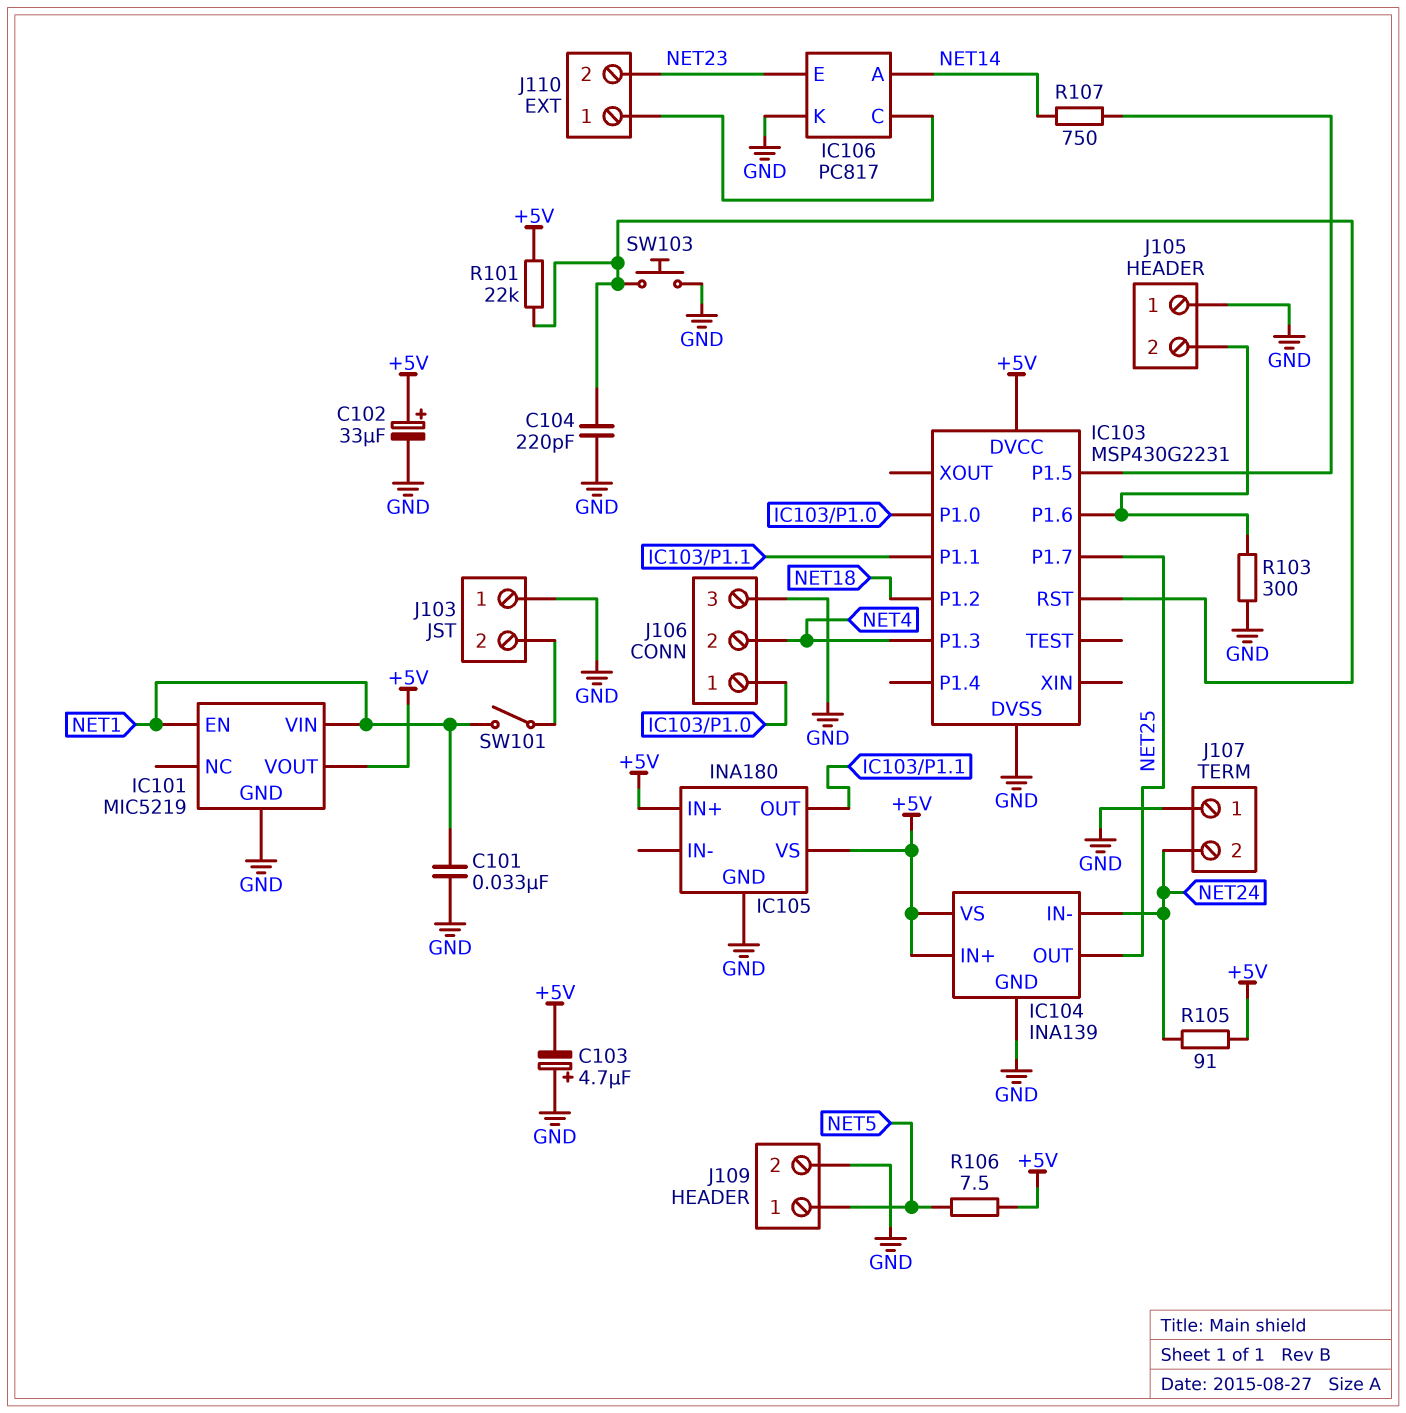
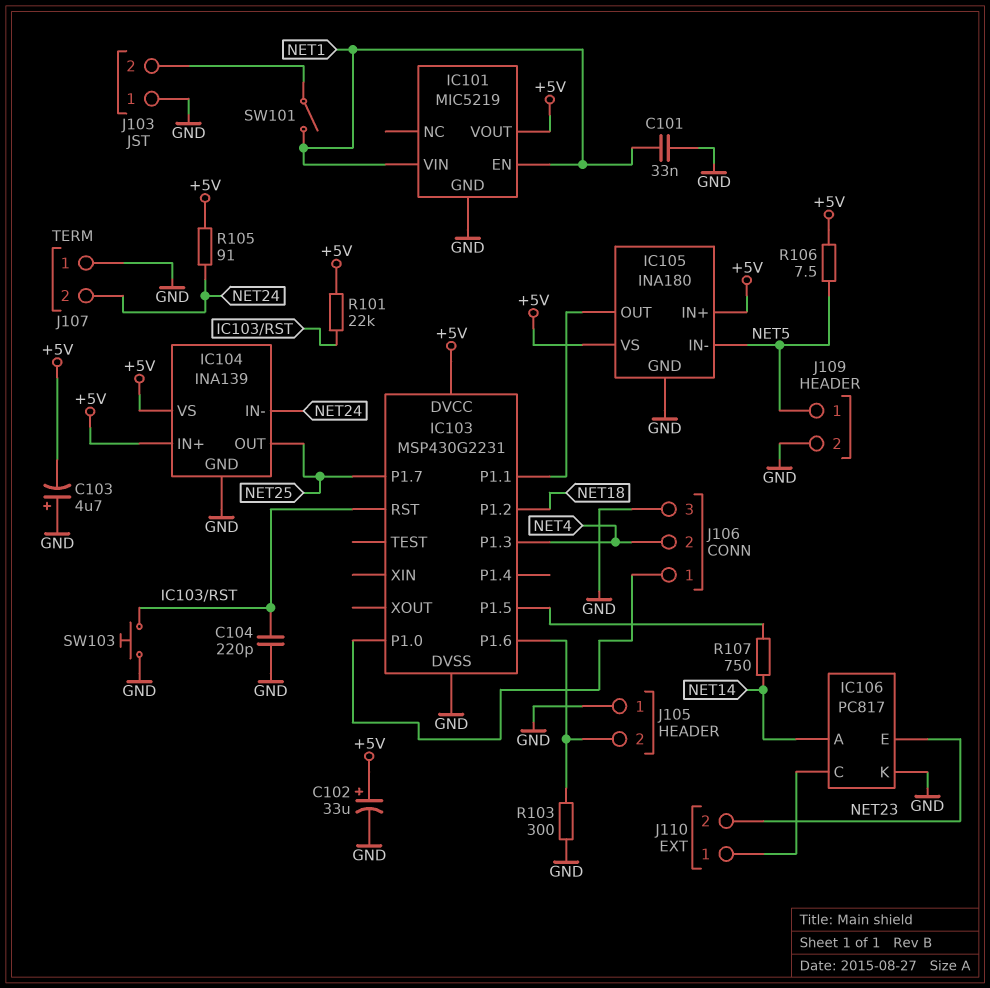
IC105 pin IN-: none -> NET5

